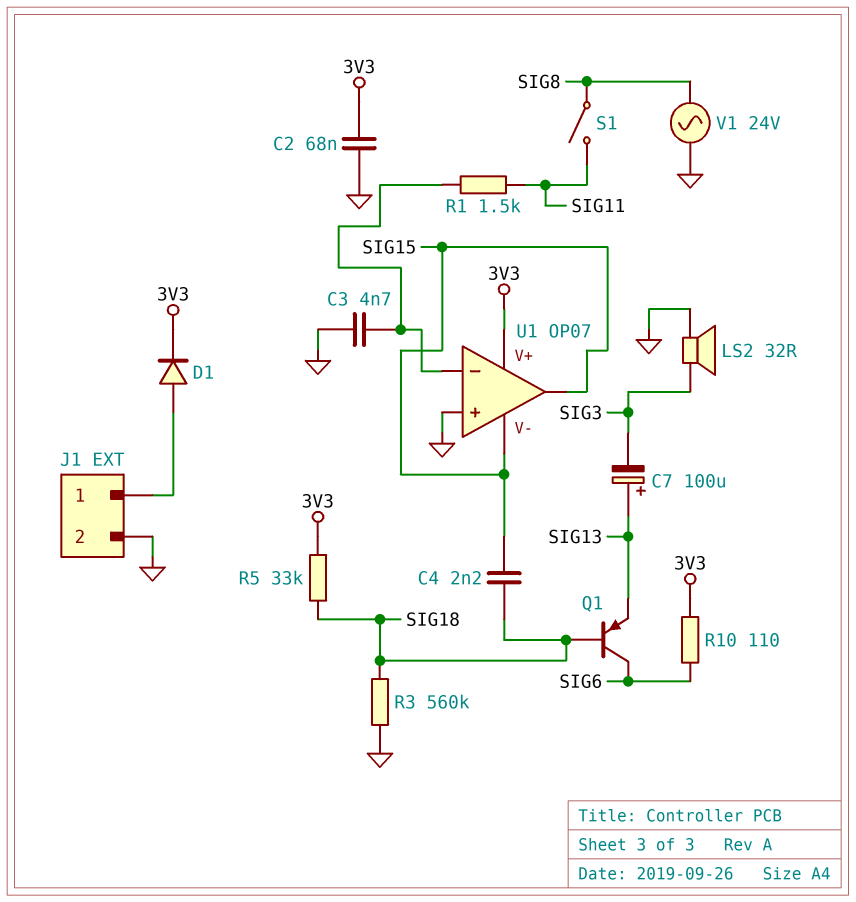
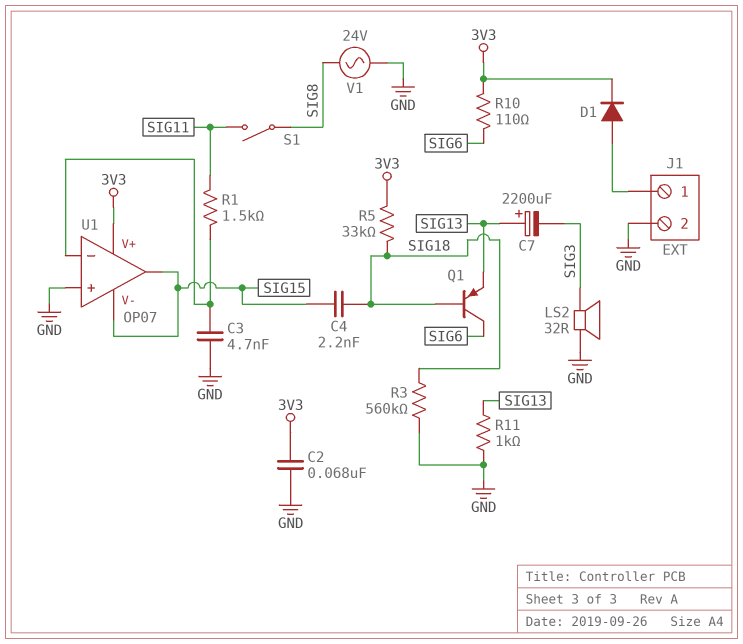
C7: 100uF (plus SIG13, minus SIG3) -> 2200uF (plus SIG13, minus SIG3)
R11: none -> 1k (GND, SIG13)

